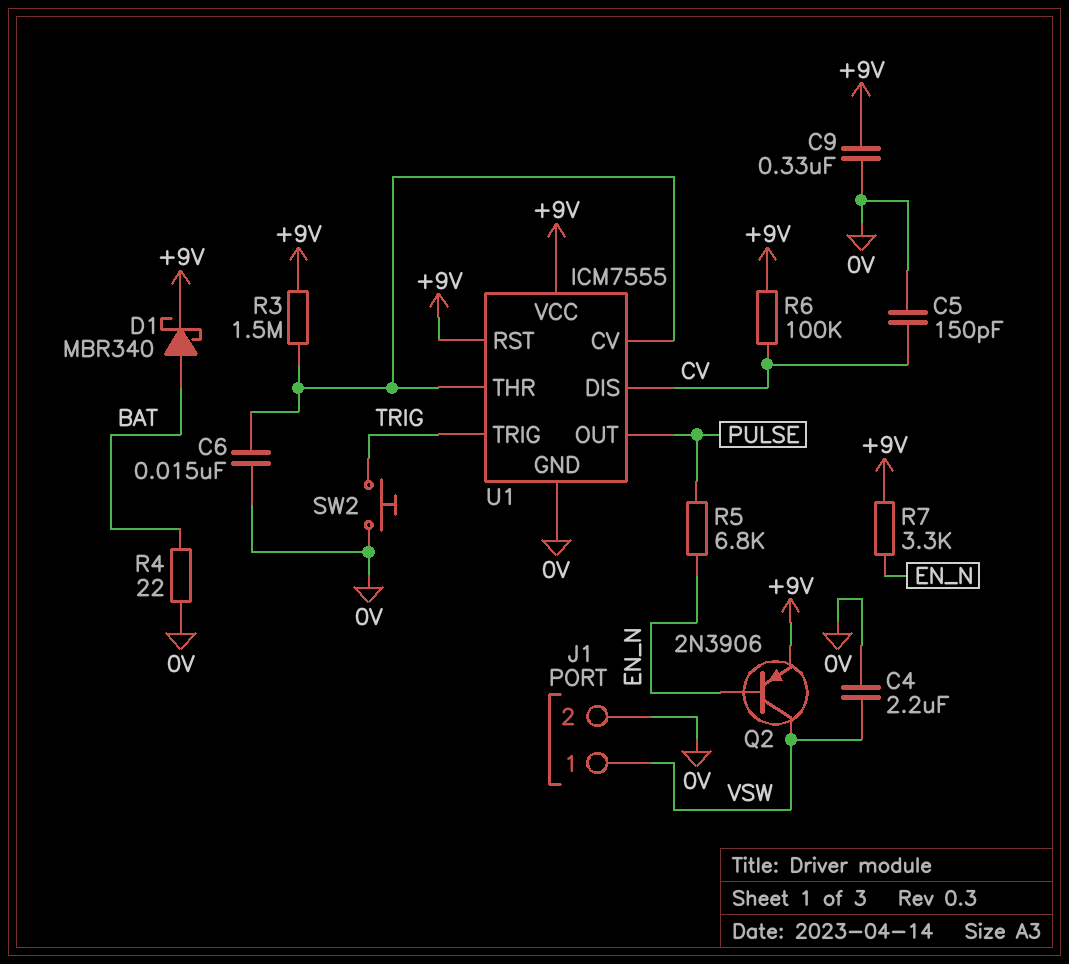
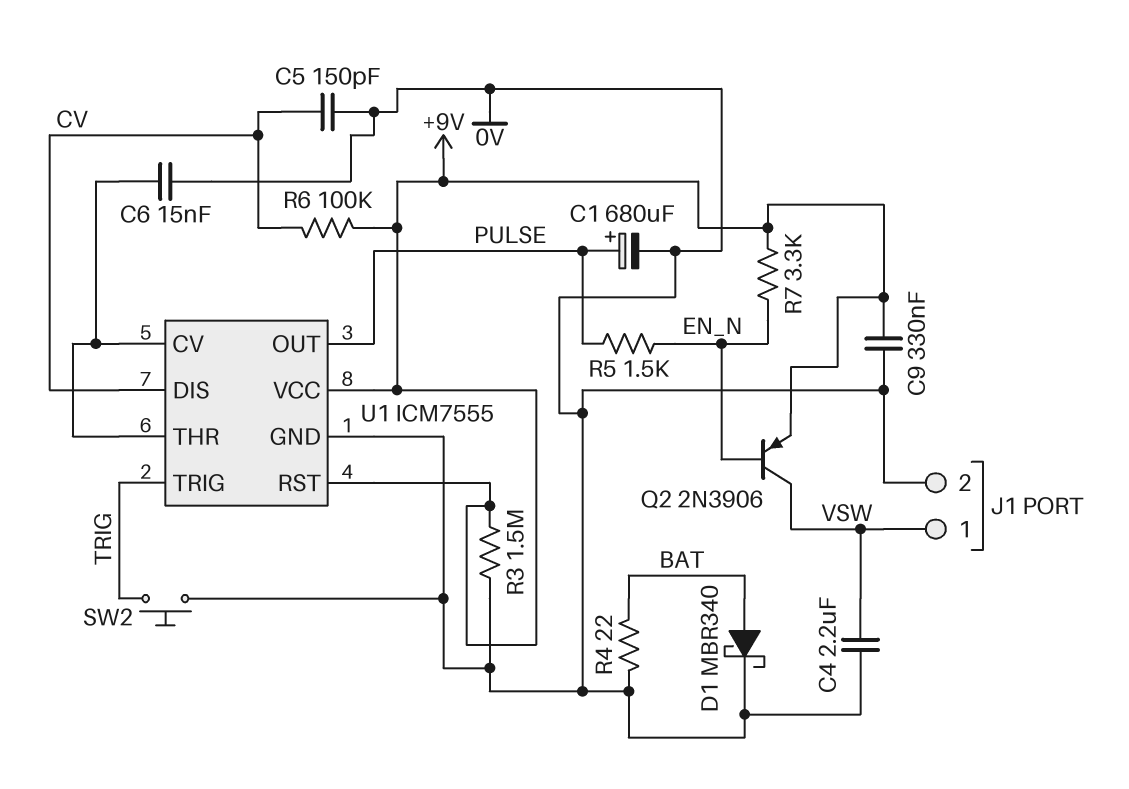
C1: none -> 680uF (plus PULSE, minus 0V)
D1: schottky MBR340 (A BAT, K +9V) -> schottky MBR340 (A BAT, K 0V)
R3: 1.5M (+9V, U1/CV) -> 1.5M (+9V, 0V)
R5: 6.8k (EN_N, PULSE) -> 1.5k (EN_N, PULSE)

